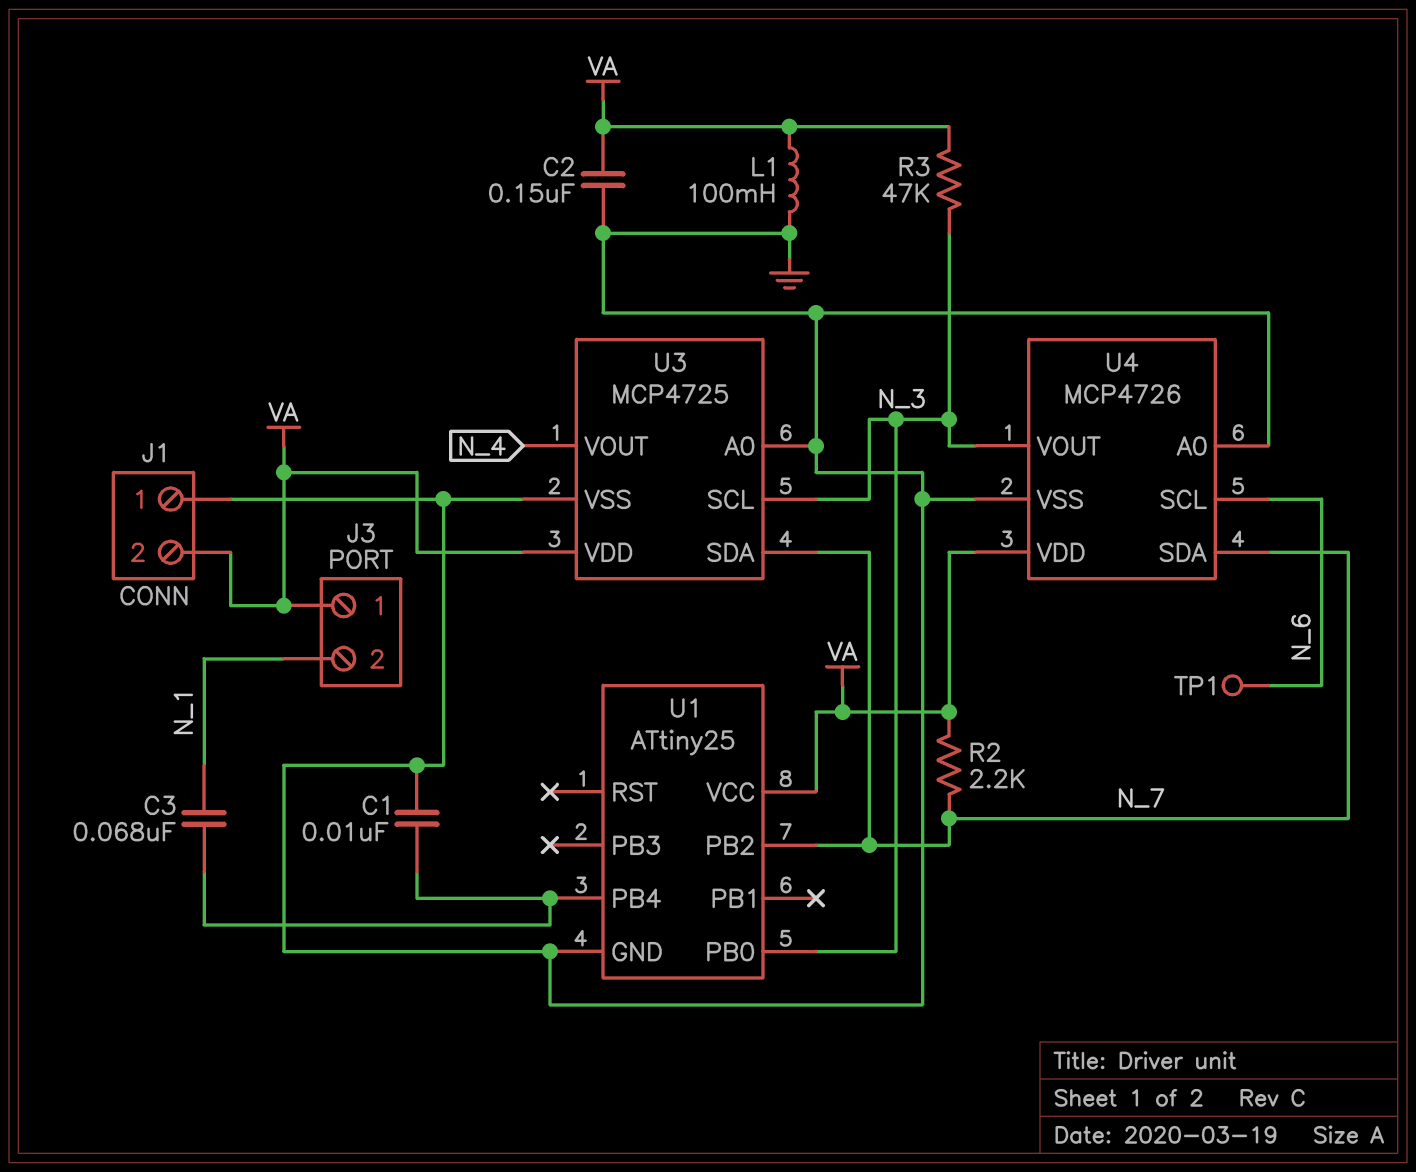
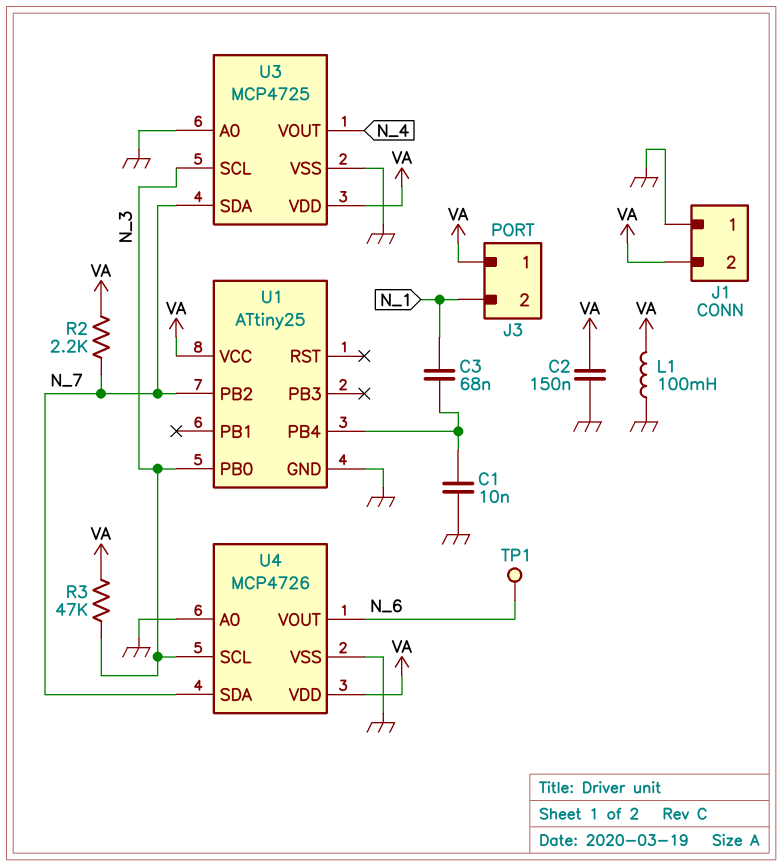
U4 pin SCL: N_6 -> N_3
U4 pin VOUT: N_3 -> N_6

